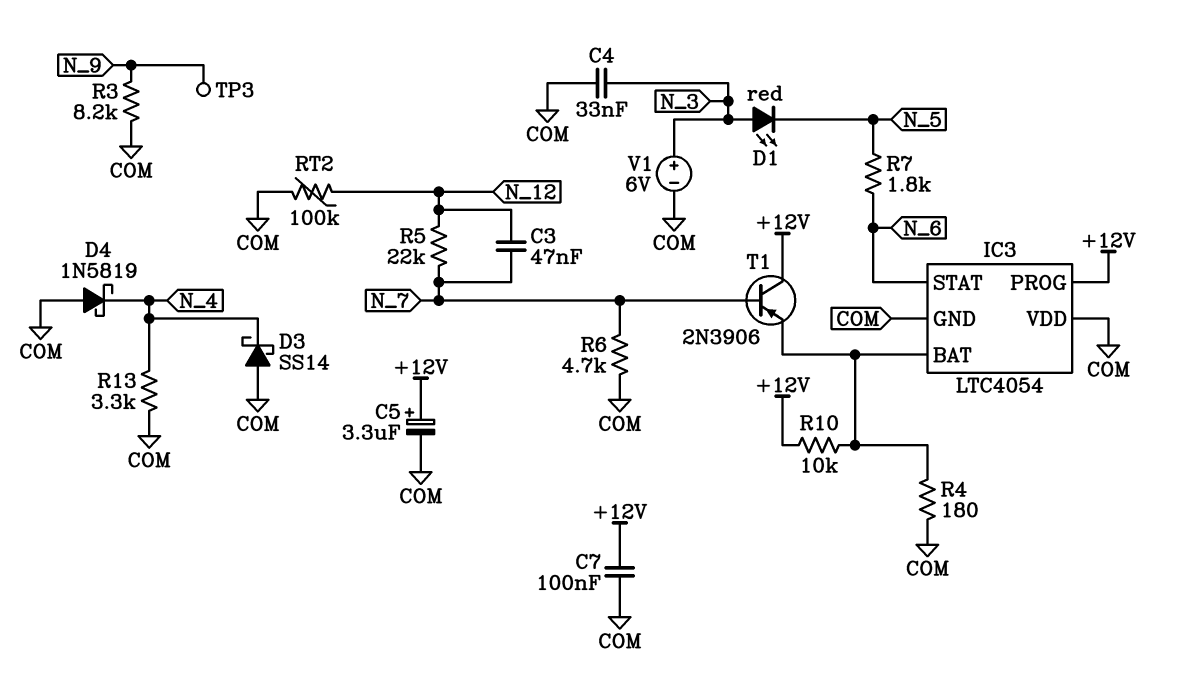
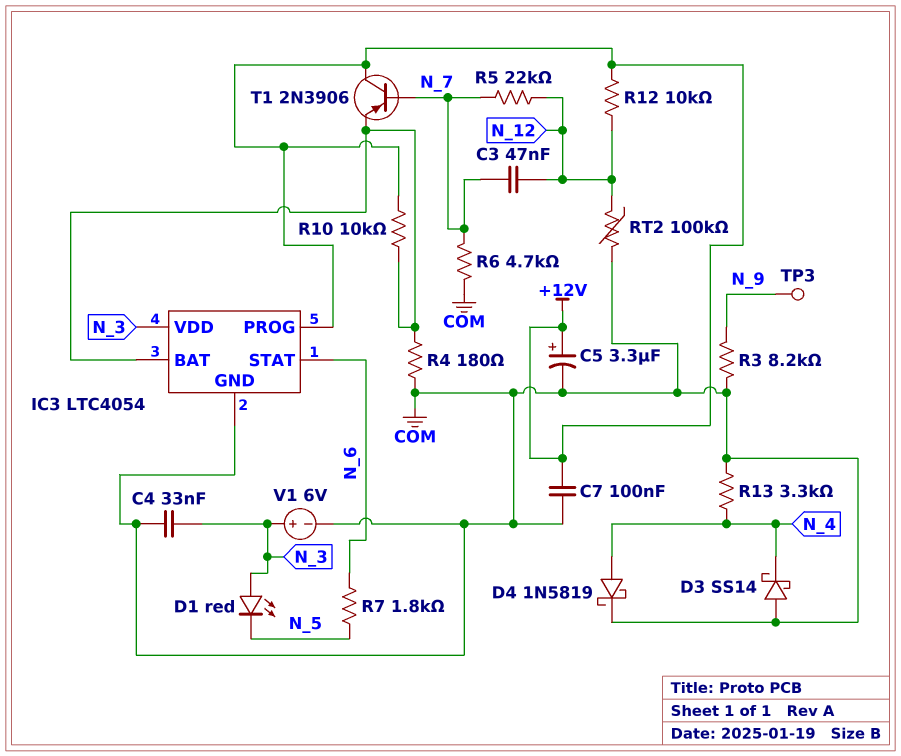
D4: schottky 1N5819 (A COM, K N_4) -> schottky 1N5819 (A N_4, K COM)
IC3 pin VDD: COM -> N_3
R12: none -> 10k (+12V, N_12)

